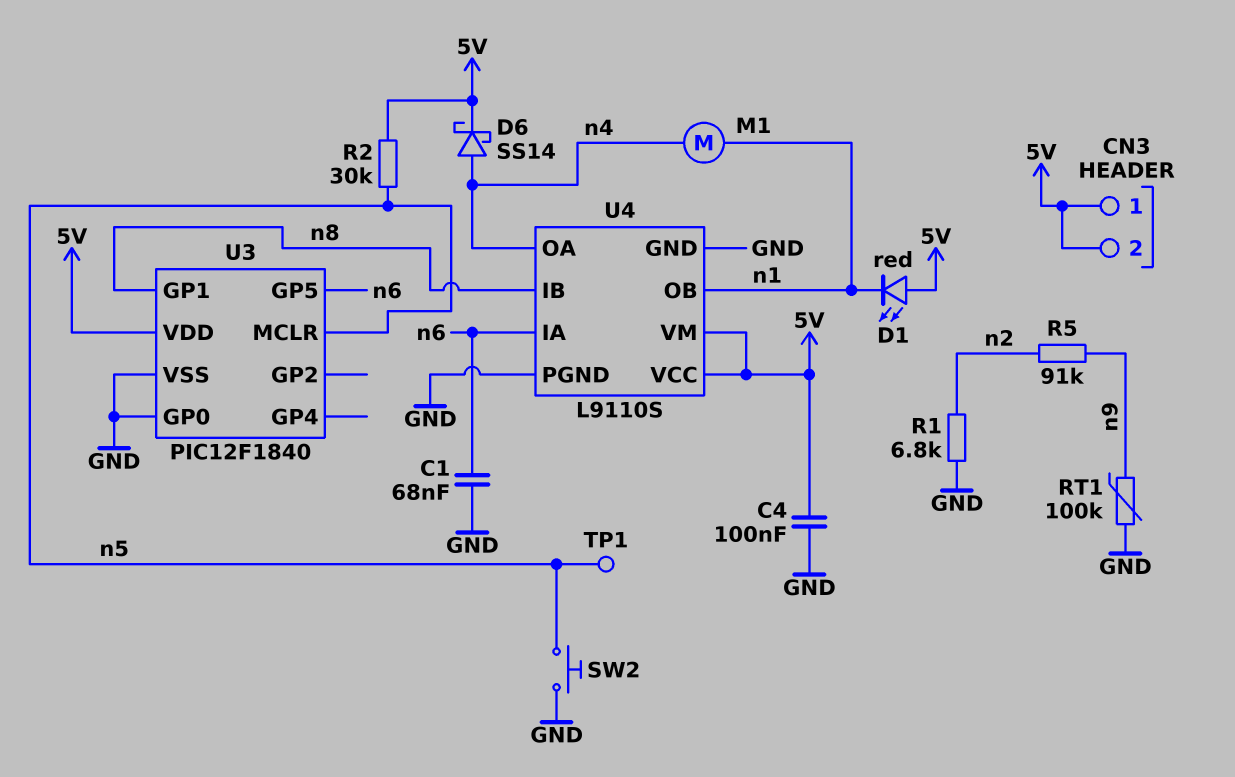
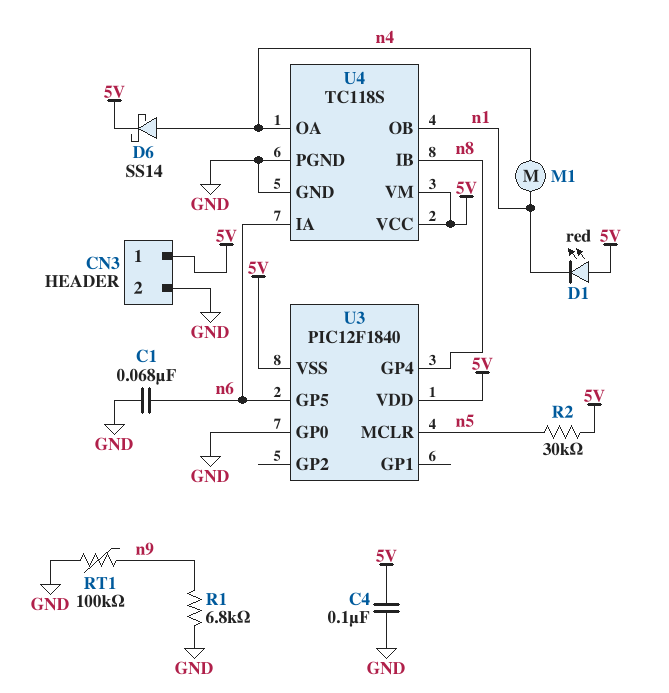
CN3 pin 2: 5V -> GND
R1: 6.8k (GND, n2) -> 6.8k (GND, n9)
R5: 91k (n2, n9) -> none
SW2: button (GND, n5) -> none
TP1: test point (n5) -> none
U3 pin GP1: n8 -> none
U3 pin GP4: none -> n8
U3 pin VSS: GND -> 5V
U4: L9110S -> TC118S

